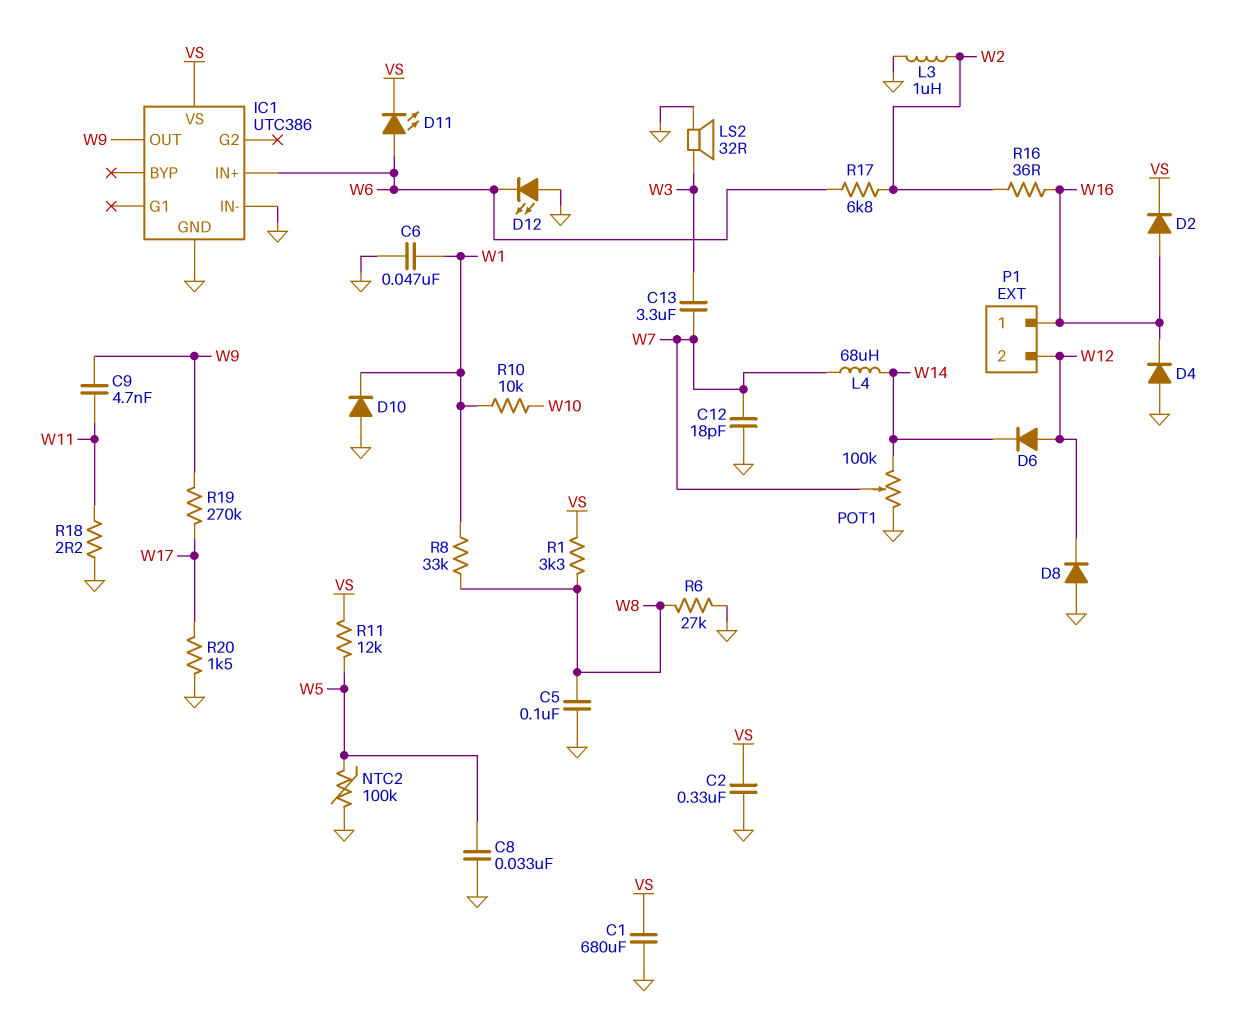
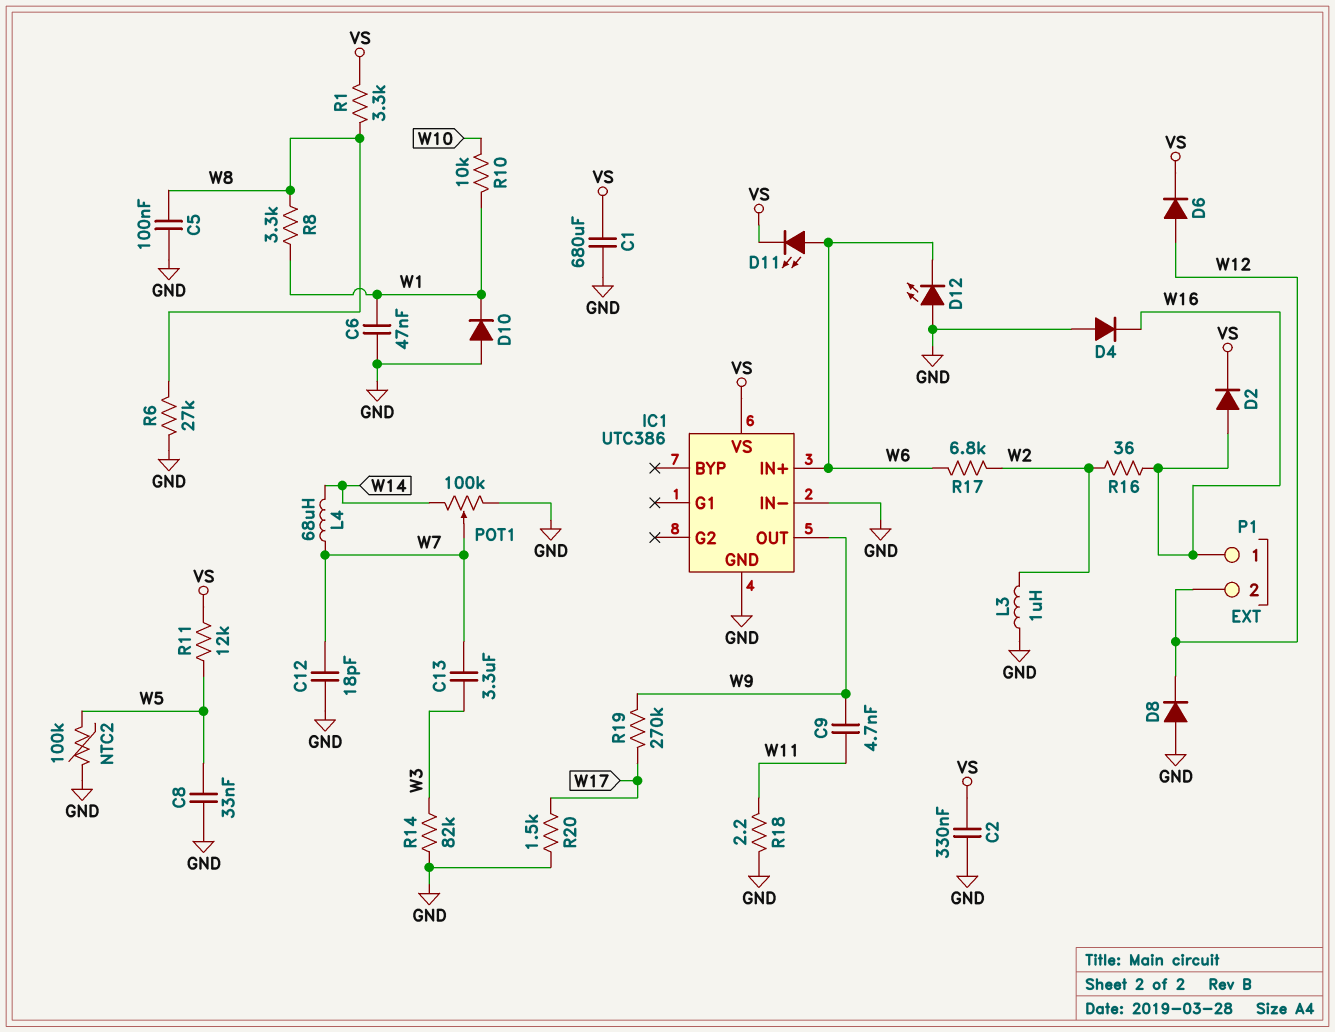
D6: diode (A W12, K W14) -> diode (A W12, K VS)
LS2: speaker 32R (GND, W3) -> none
R8: 33k (W1, W8) -> 3.3k (W1, W8)
R14: none -> 82k (GND, W3)

